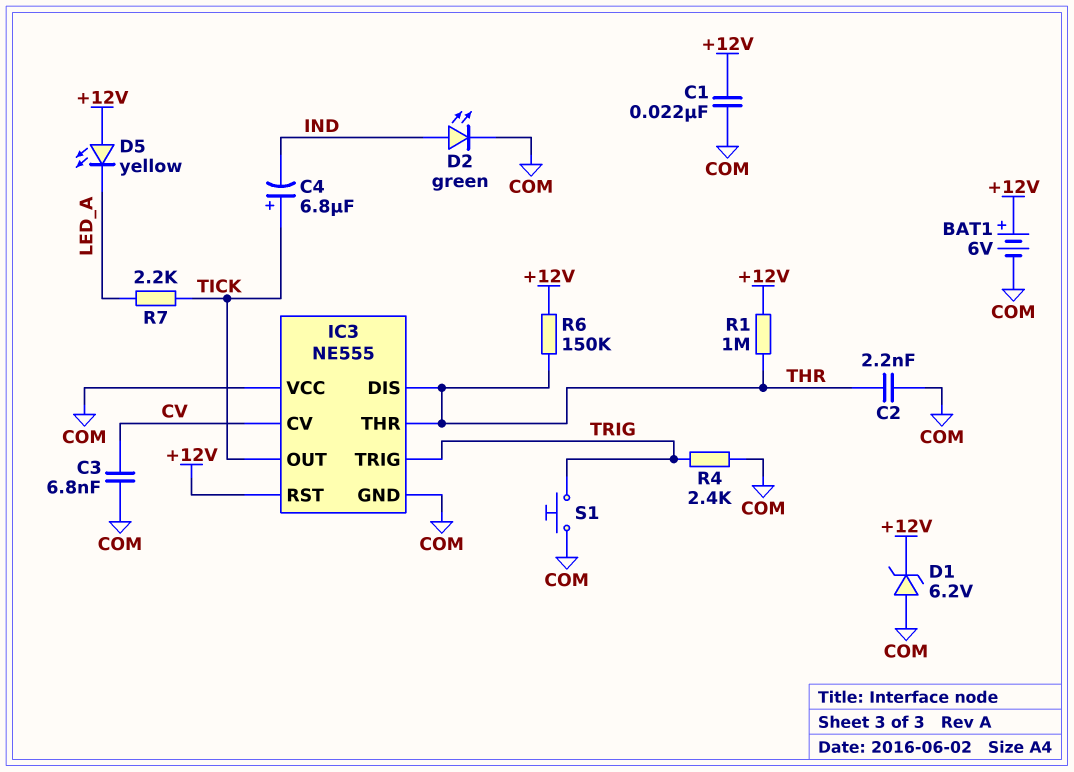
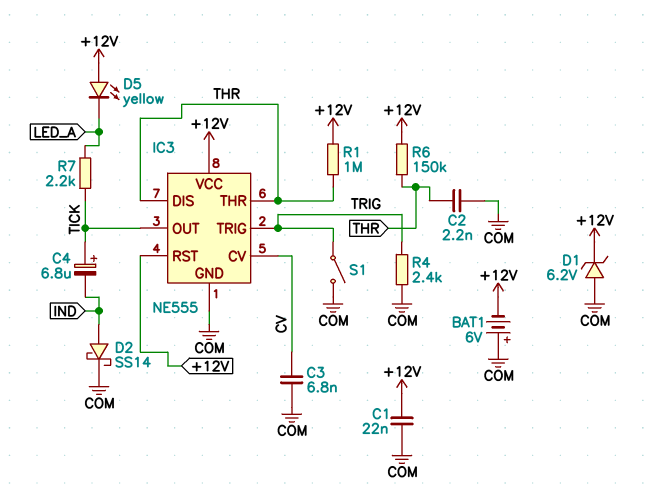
BAT1: 6V (plus +12V, minus COM) -> 6V (plus COM, minus +12V)
D2: LED green (A IND, K COM) -> schottky SS14 (A IND, K COM)
IC3 pin VCC: COM -> +12V
S1: button (COM, TRIG) -> switch (COM, TRIG)

